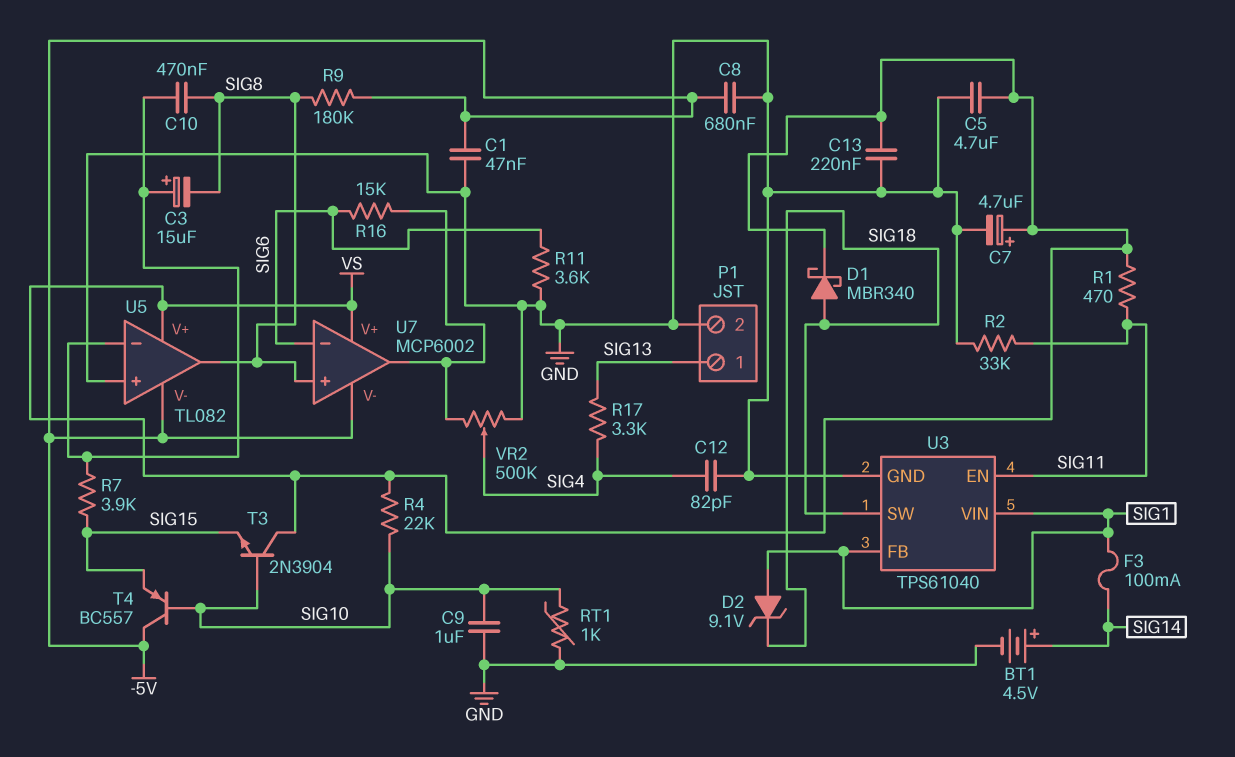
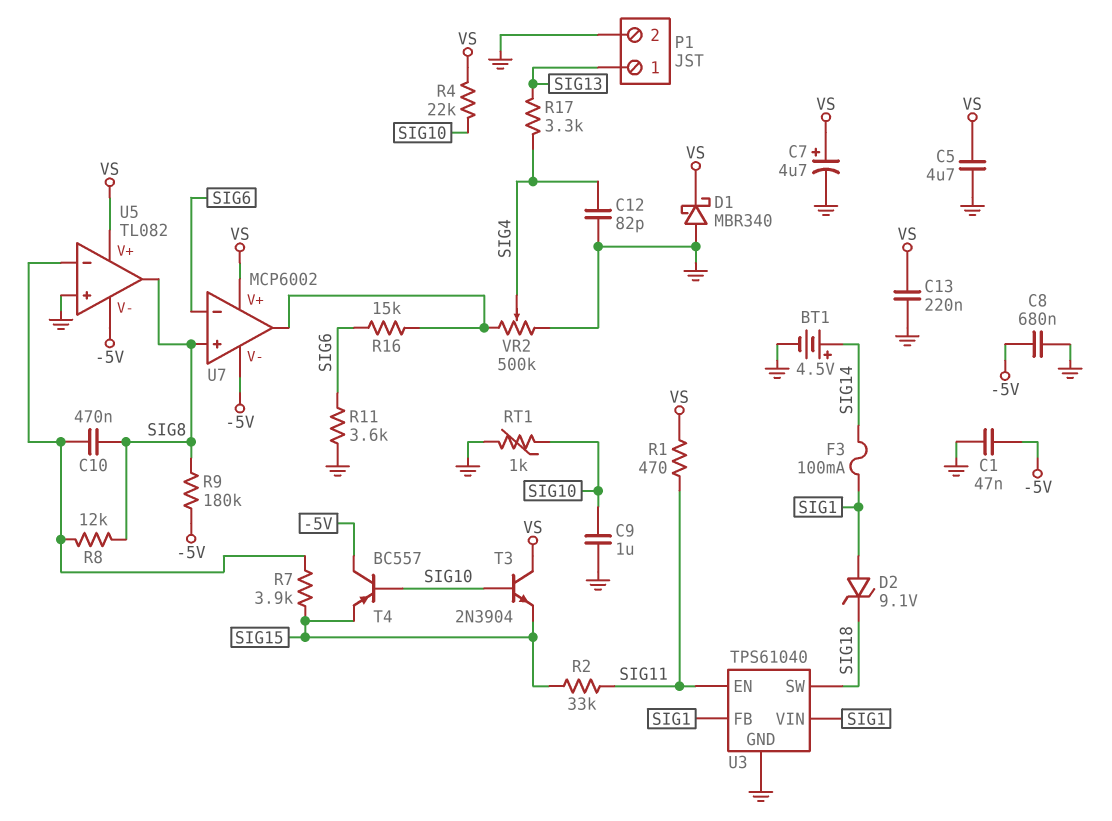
C3: 15uF (plus U5/in-, minus SIG8) -> none
D1: schottky MBR340 (A SIG18, K VS) -> schottky MBR340 (A GND, K VS)
R2: 33k (GND, SIG11) -> 33k (SIG11, SIG15)
R8: none -> 12k (SIG8, U5/in-)

